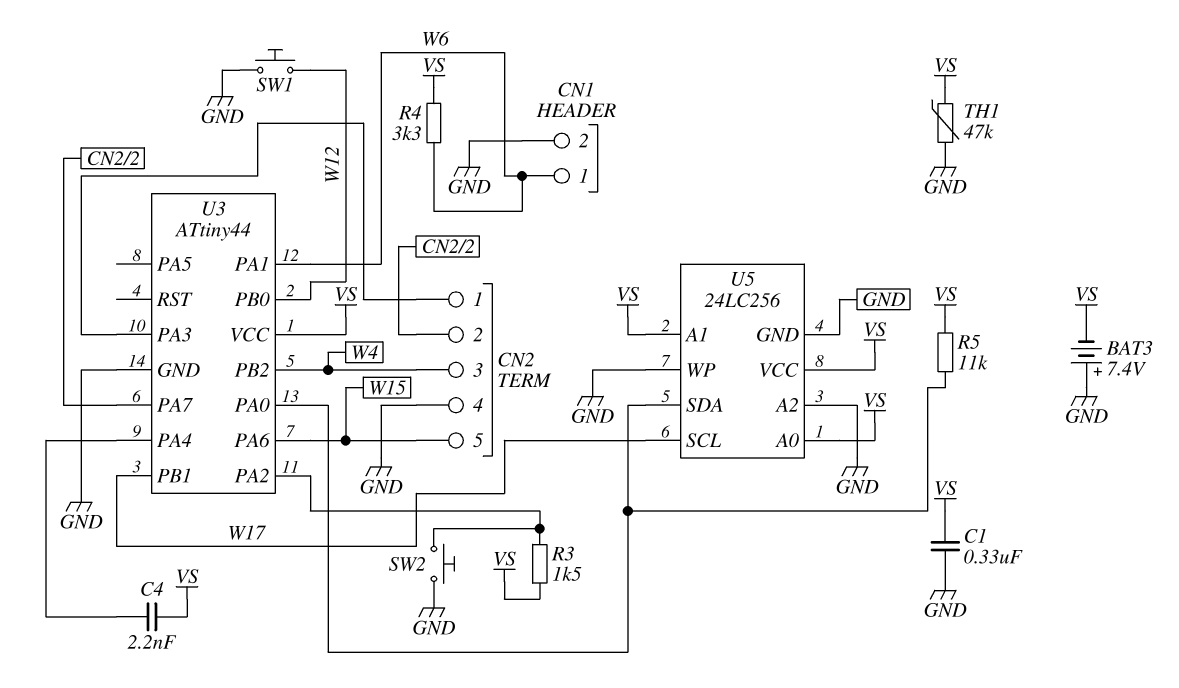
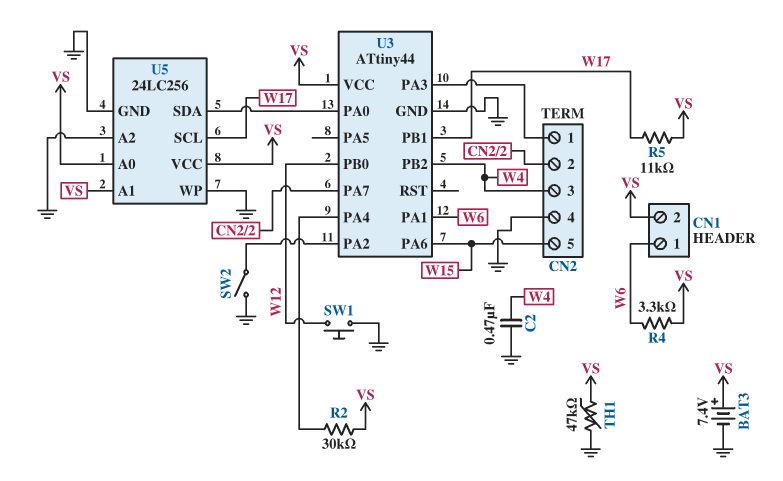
BAT3: 7.4V (plus GND, minus VS) -> 7.4V (plus VS, minus GND)
C1: 330nF (GND, VS) -> none
C2: none -> 470nF (GND, W4)
C4: 2.2nF (U3/PA4, VS) -> none
CN1 pin 2: GND -> VS
R2: none -> 30k (U3/PA4, VS)
R3: 1.5k (U3/PA2, VS) -> none
R5: 11k (U3/PA0, VS) -> 11k (VS, W17)
SW2: button (GND, U3/PA2) -> switch (GND, U3/PA2)

